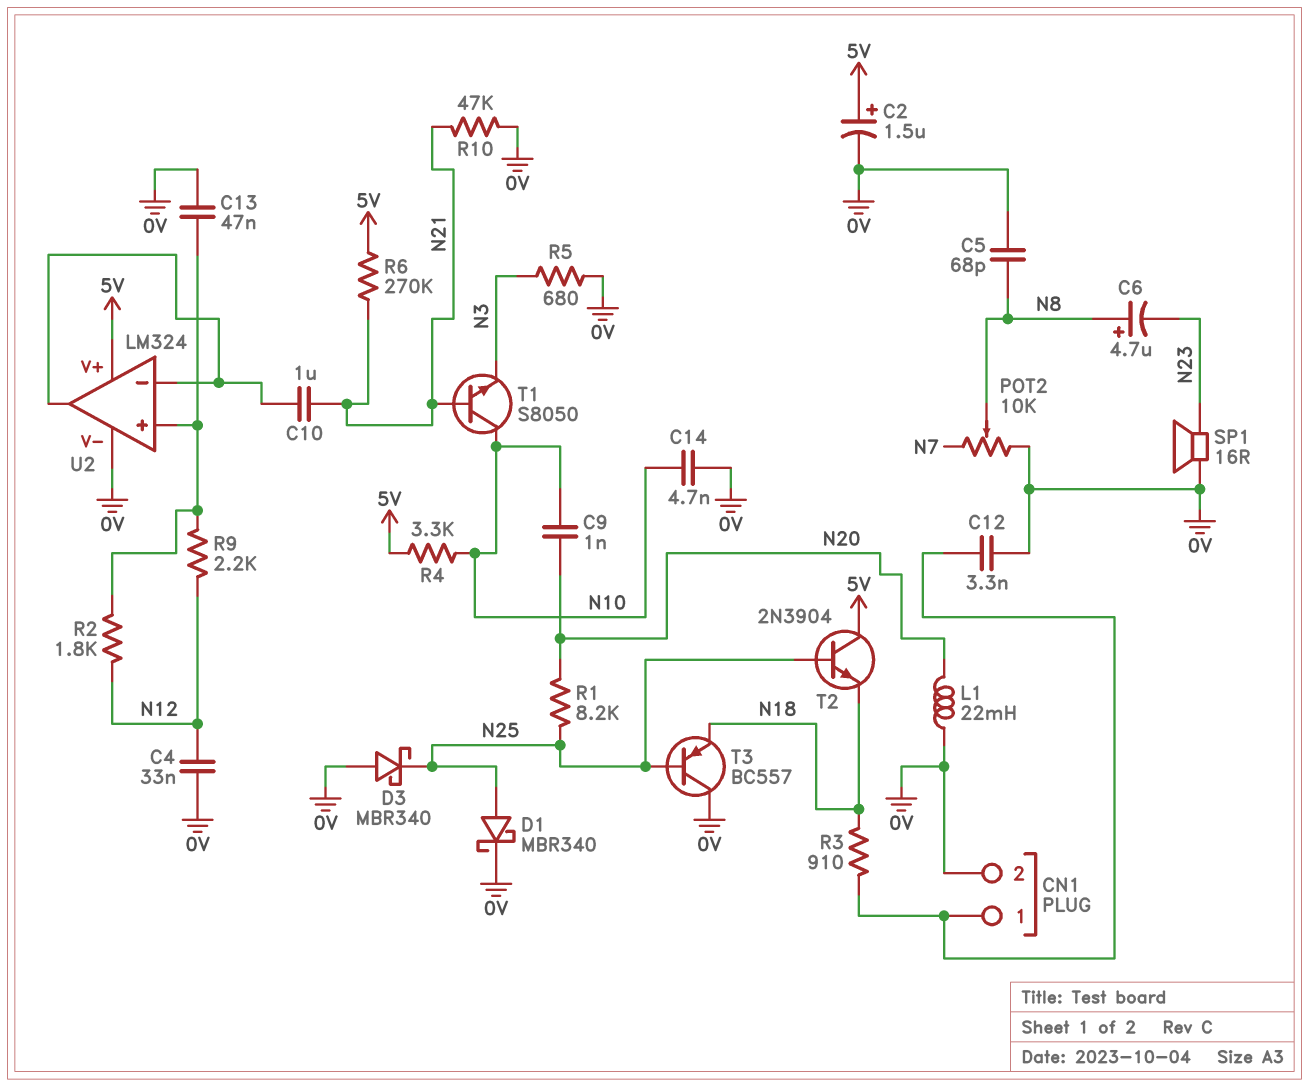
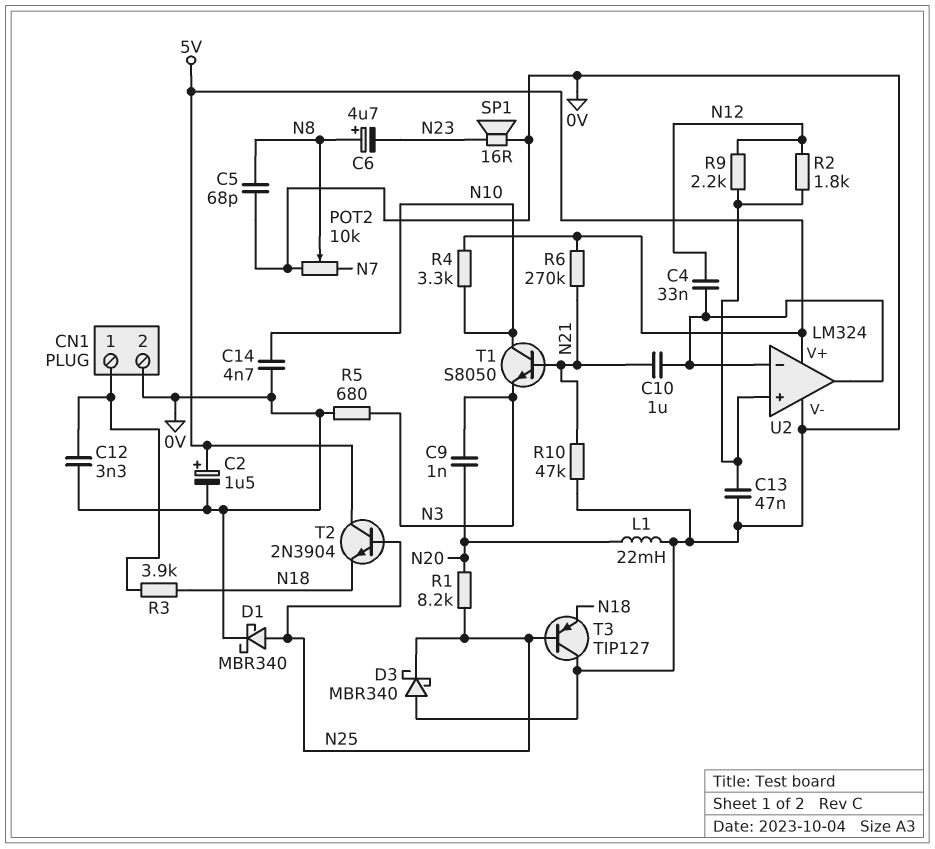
C4: 33nF (0V, N12) -> 33nF (N12, U2/in-)
C9: 1nF (N10, N20) -> 1nF (N3, N20)
R3: 910 (CN1/1, N18) -> 3.9k (CN1/1, N18)
T3: PNP BC557 (B N25, C 0V, E N18) -> PNP TIP127 (B N25, C 0V, E N18)

